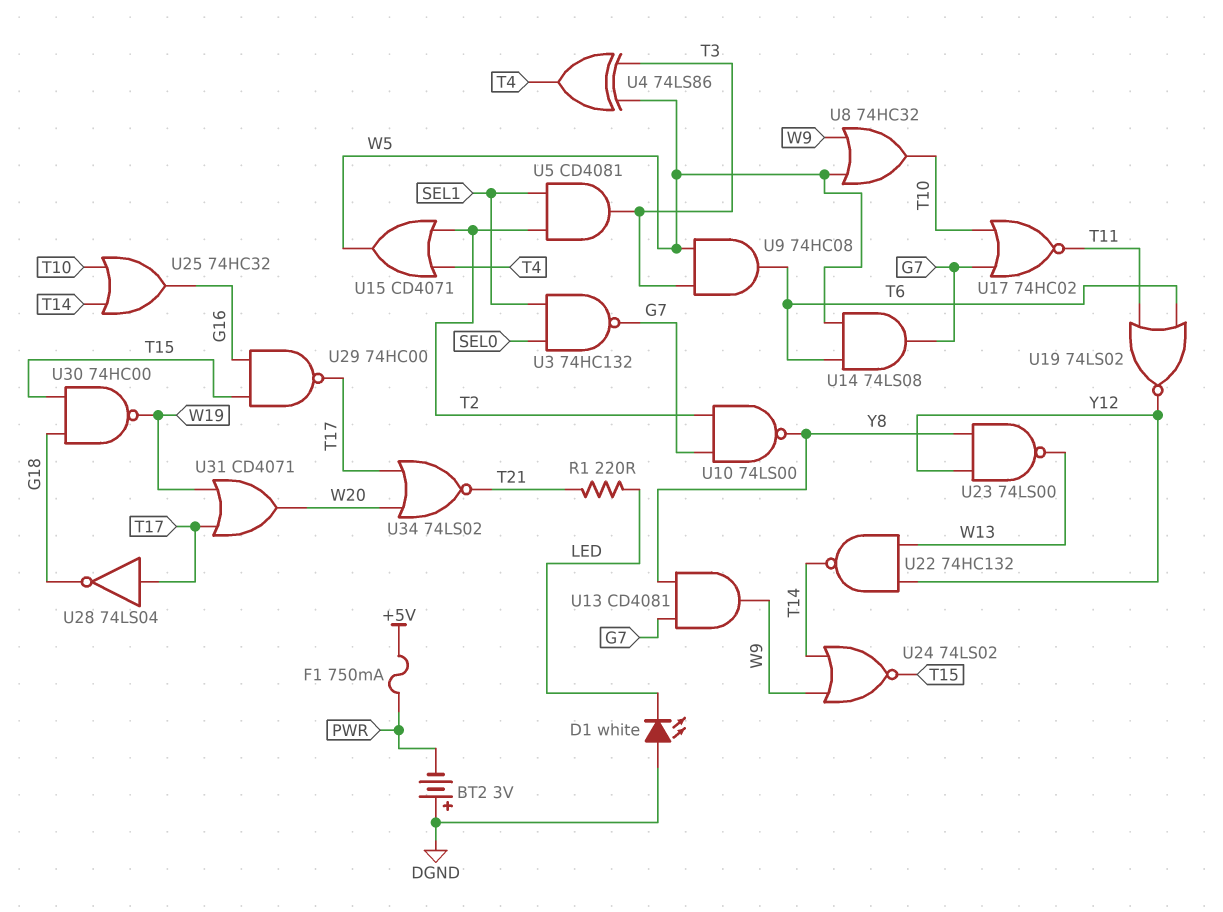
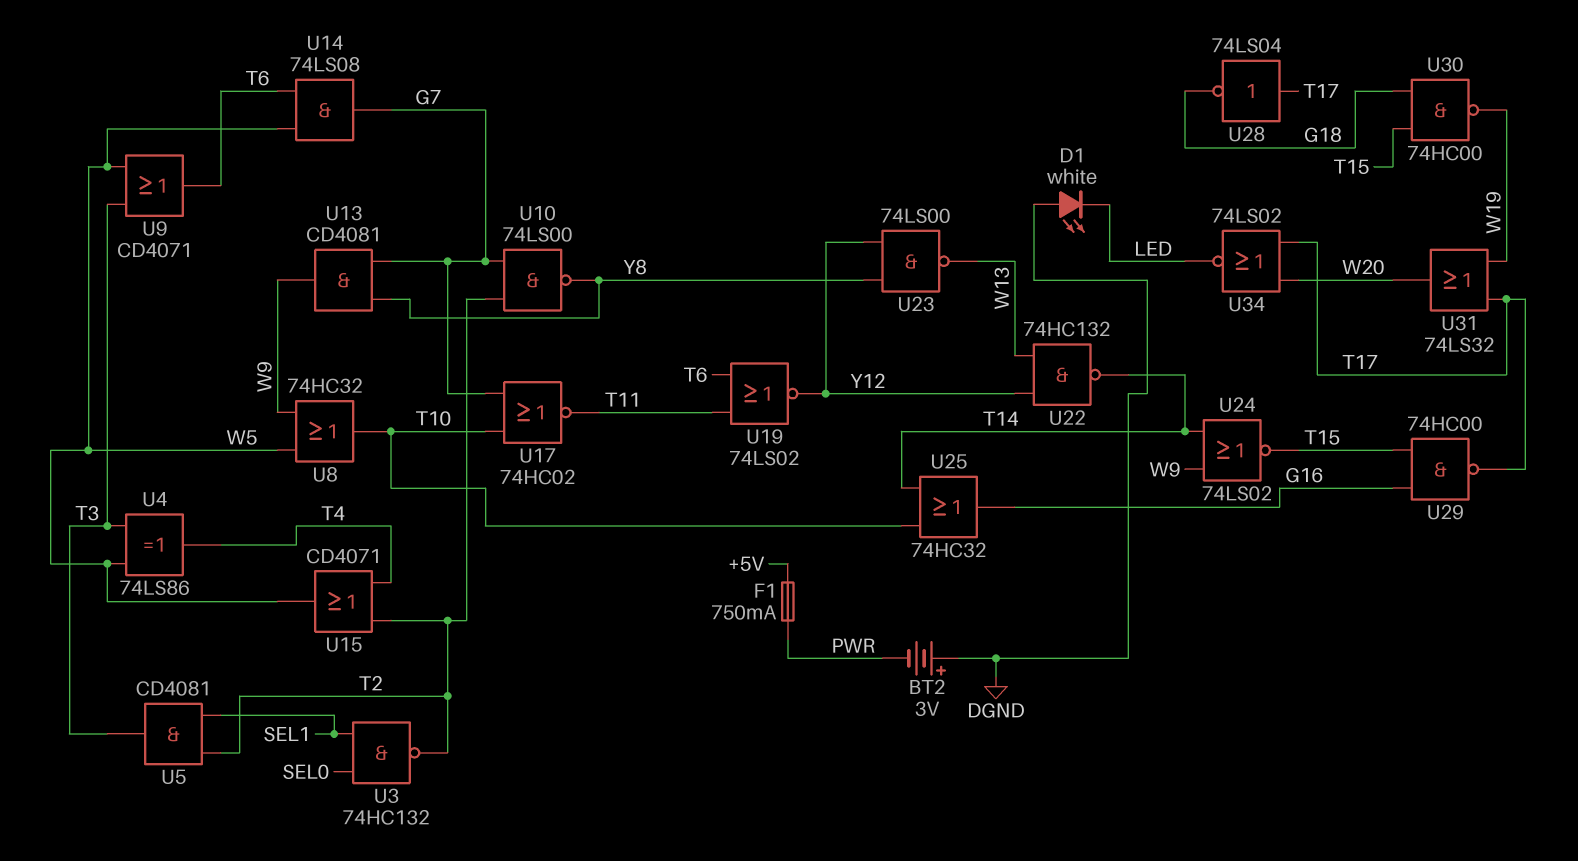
R1: 220 (LED, T21) -> none
U3: NAND 74HC132 (in SEL0, in SEL1, out G7) -> NAND 74HC132 (in SEL0, in SEL1, out T2)
U9: AND 74HC08 (in T3, in W5, out T6) -> OR CD4071 (in T3, in W5, out T6)
U31: OR CD4071 (in T17, in W19, out W20) -> OR 74LS32 (in T17, in W19, out W20)
U34: NOR 74LS02 (in T17, in W20, out T21) -> NOR 74LS02 (in T17, in W20, out LED)

